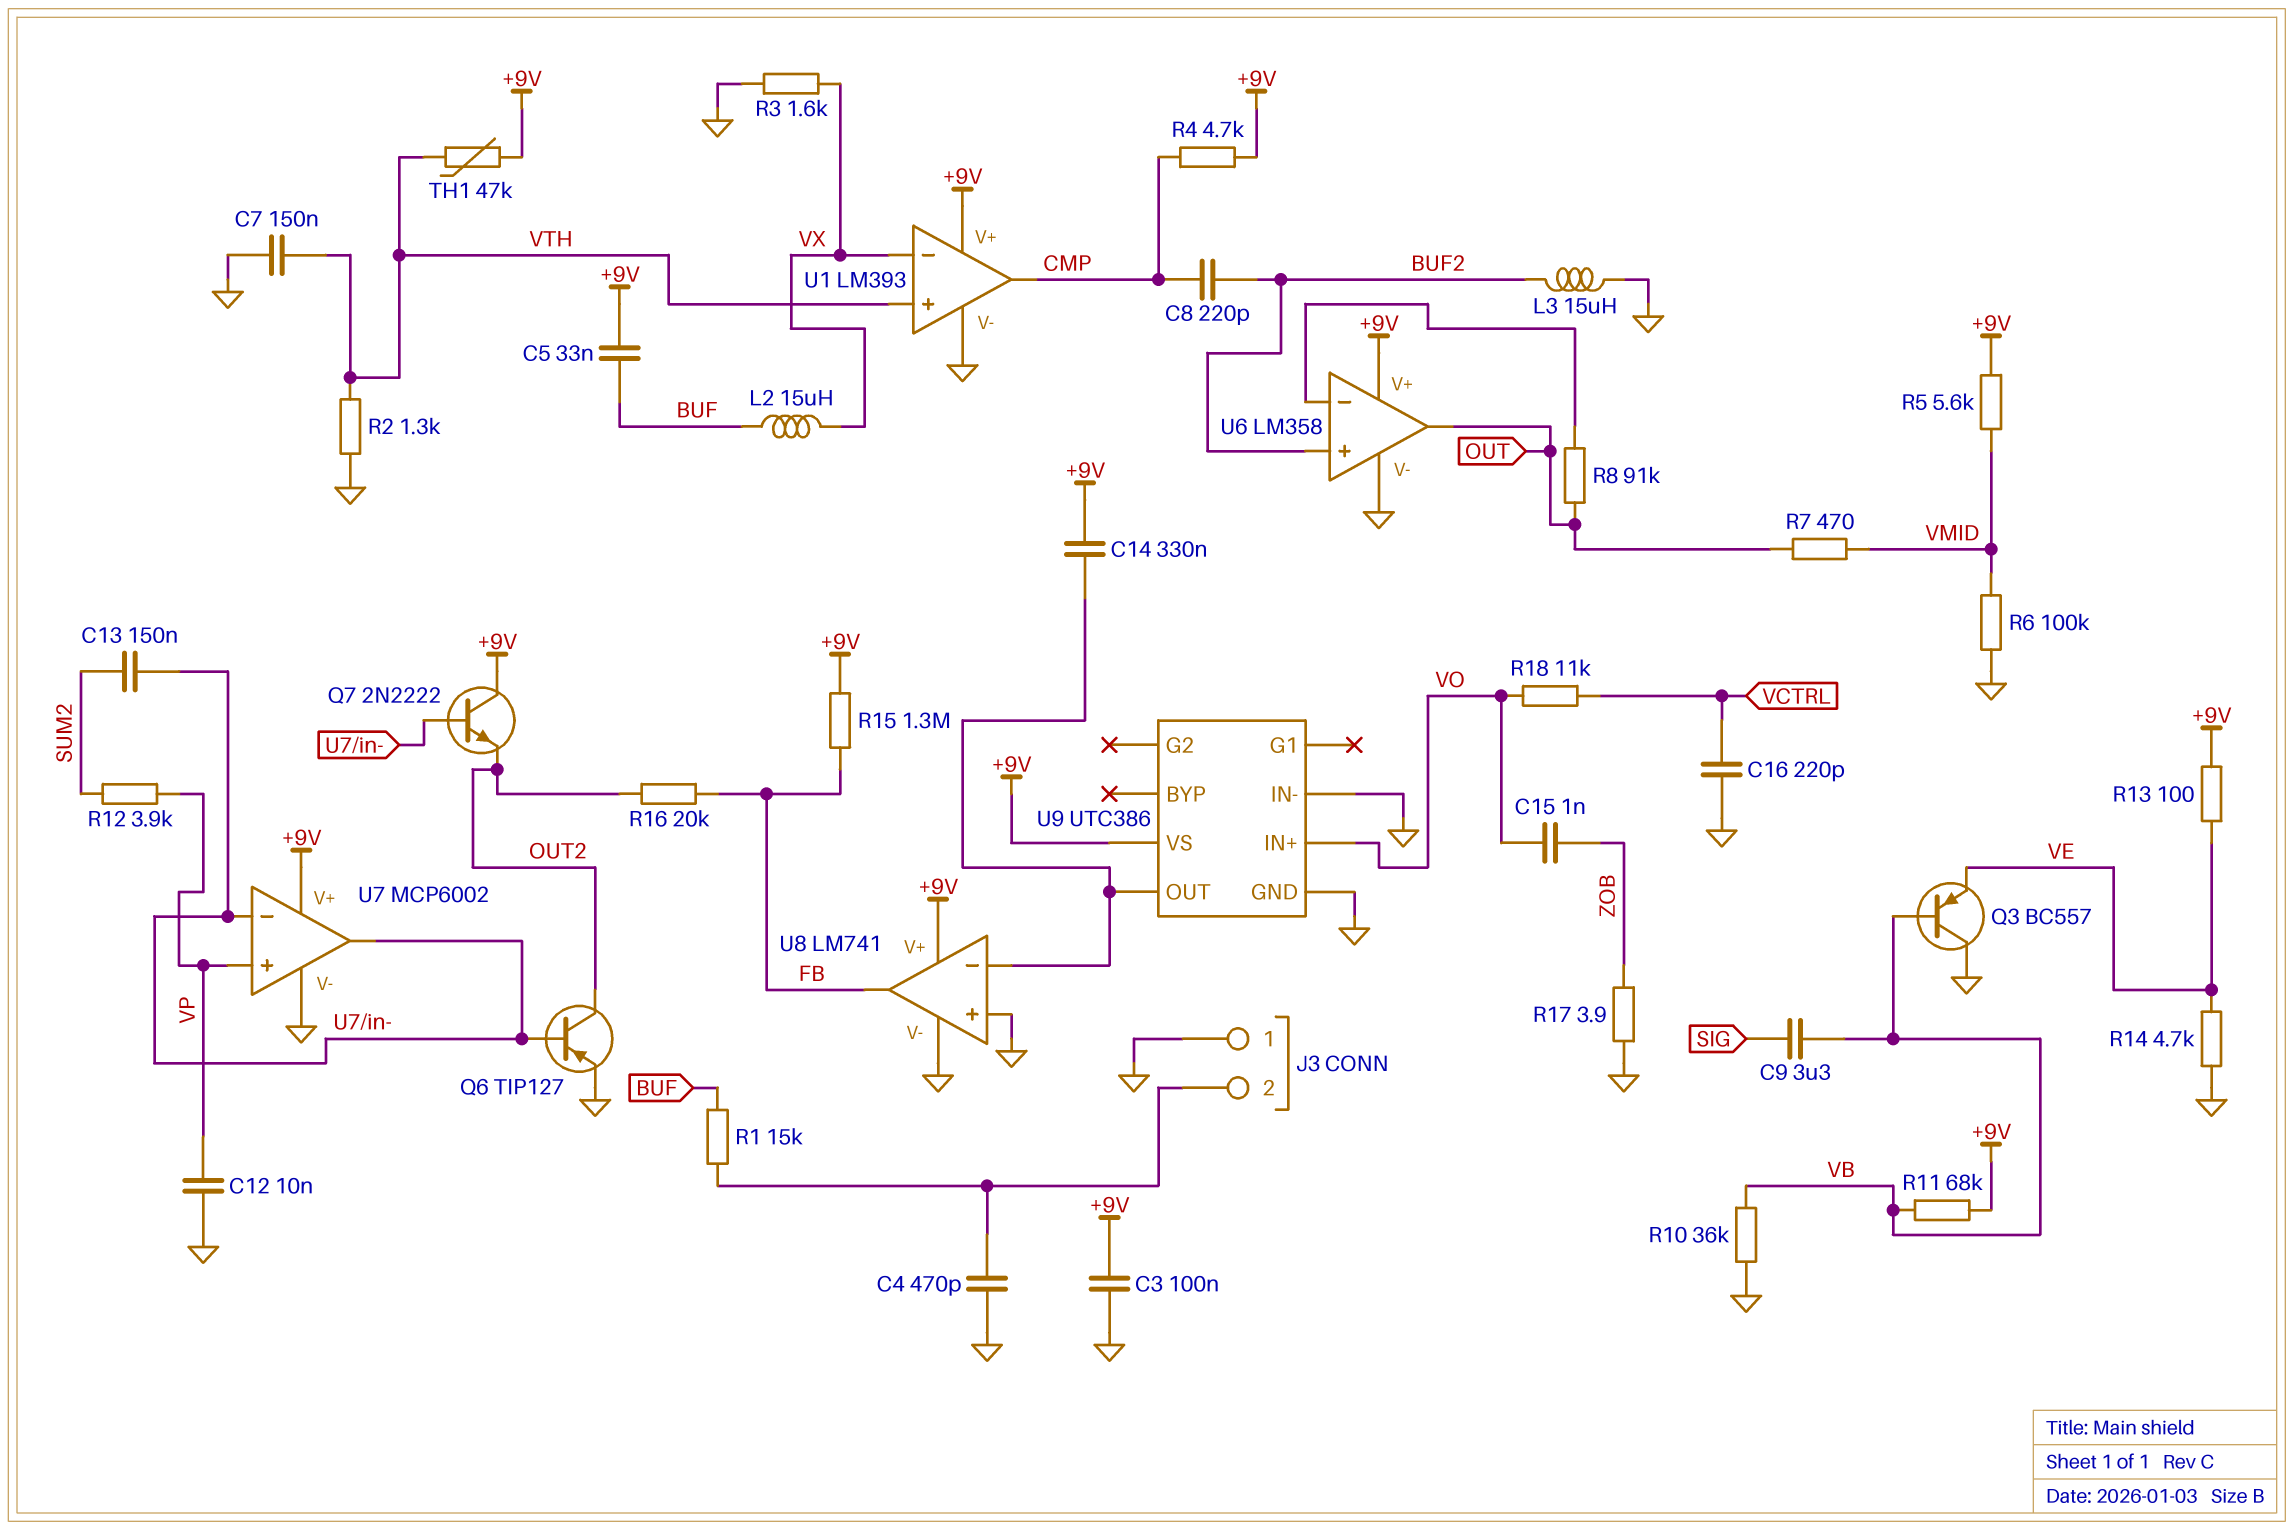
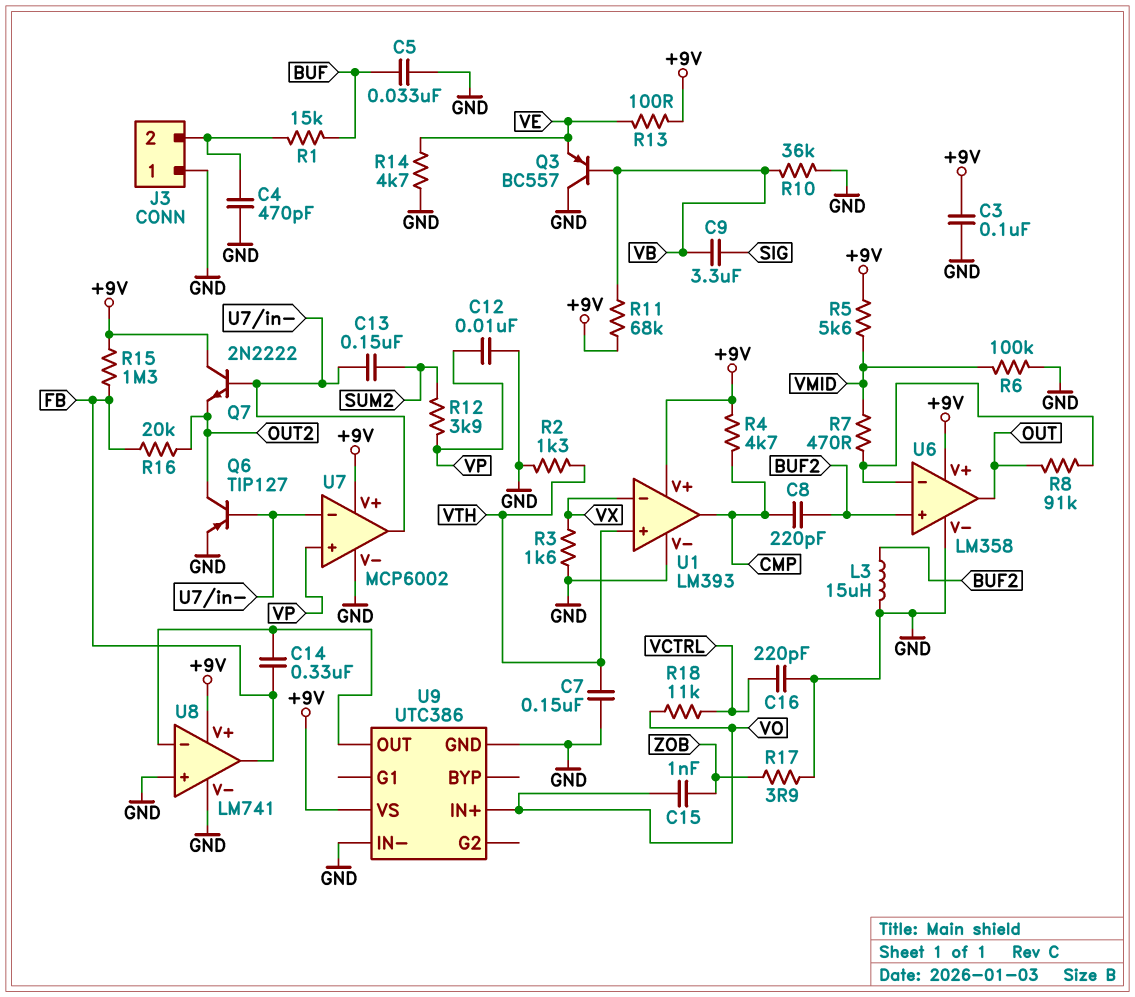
C5: 33nF (+9V, BUF) -> 33nF (BUF, GND)
C14: 330nF (+9V, U8/in-) -> 330nF (FB, U8/in-)
L2: 15uH (BUF, VX) -> none
R7: 470 (OUT, VMID) -> 470 (U6/in-, VMID)
TH1: 47k (+9V, VTH) -> none

